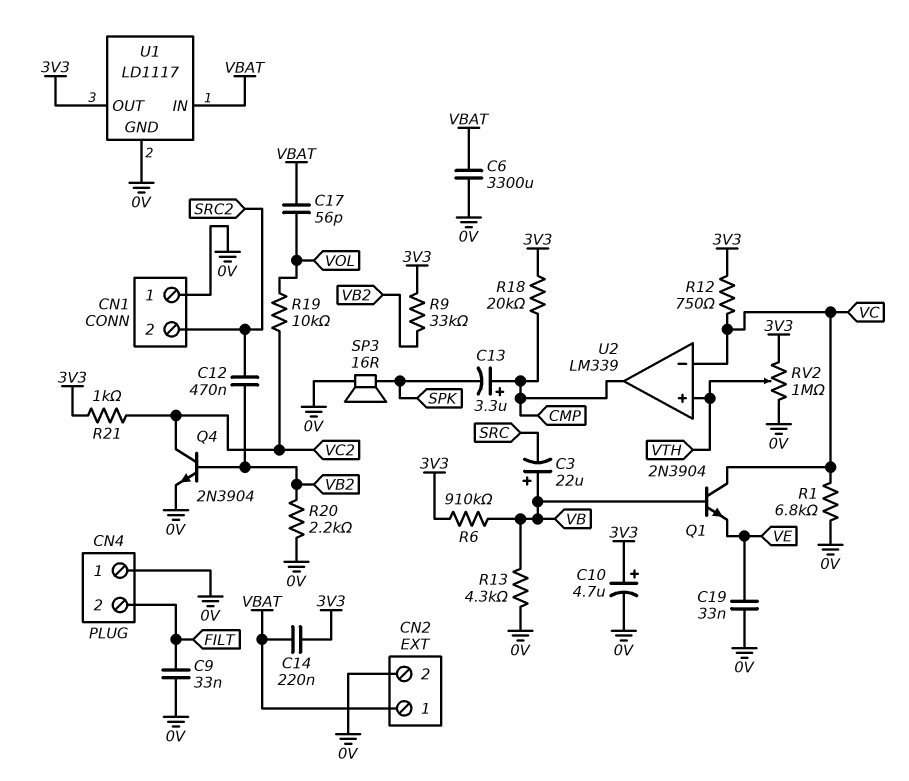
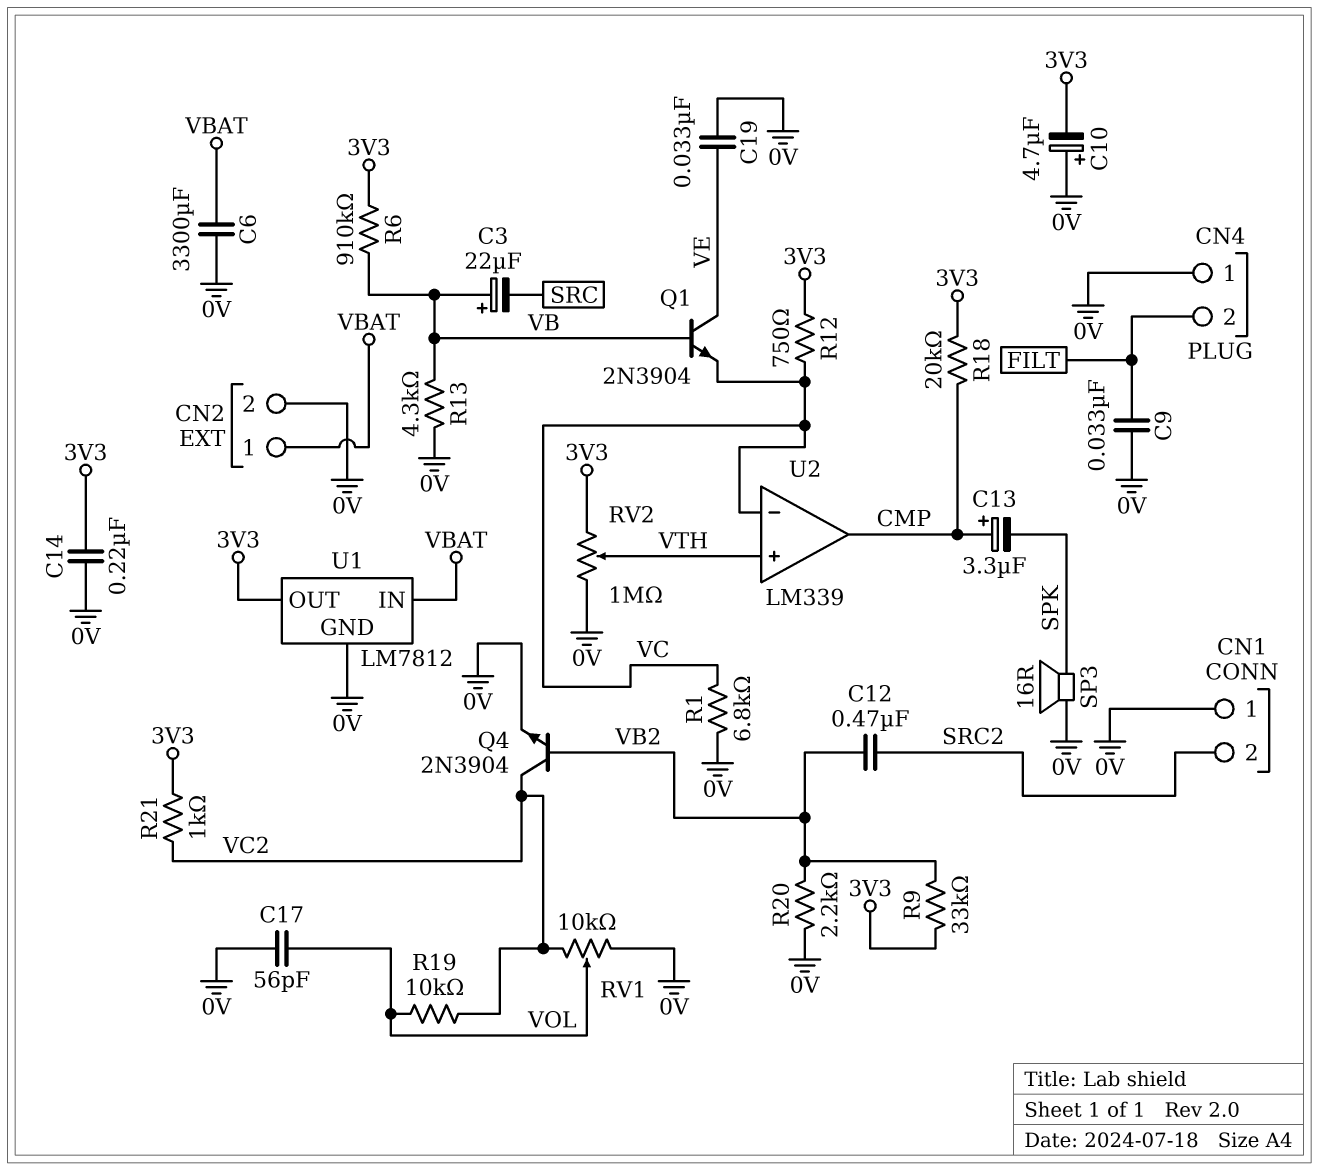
C10: 4.7uF (plus 3V3, minus 0V) -> 4.7uF (plus 0V, minus 3V3)
C14: 220nF (3V3, VBAT) -> 220nF (0V, 3V3)
C17: 56pF (VBAT, VOL) -> 56pF (0V, VOL)
Q1: NPN 2N3904 (B VB, C VC, E VE) -> NPN 2N3904 (B VB, C VE, E VC)
RV1: none -> 10k (0V, VC2, wiper VOL)
U1: LD1117 -> LM7812

